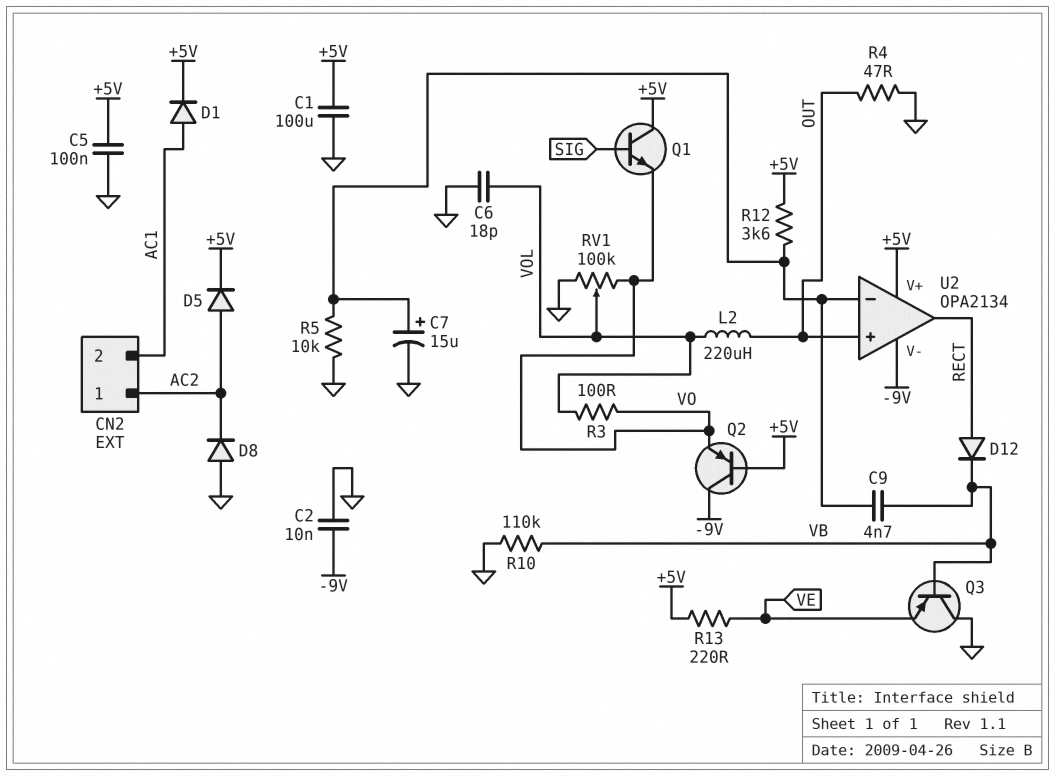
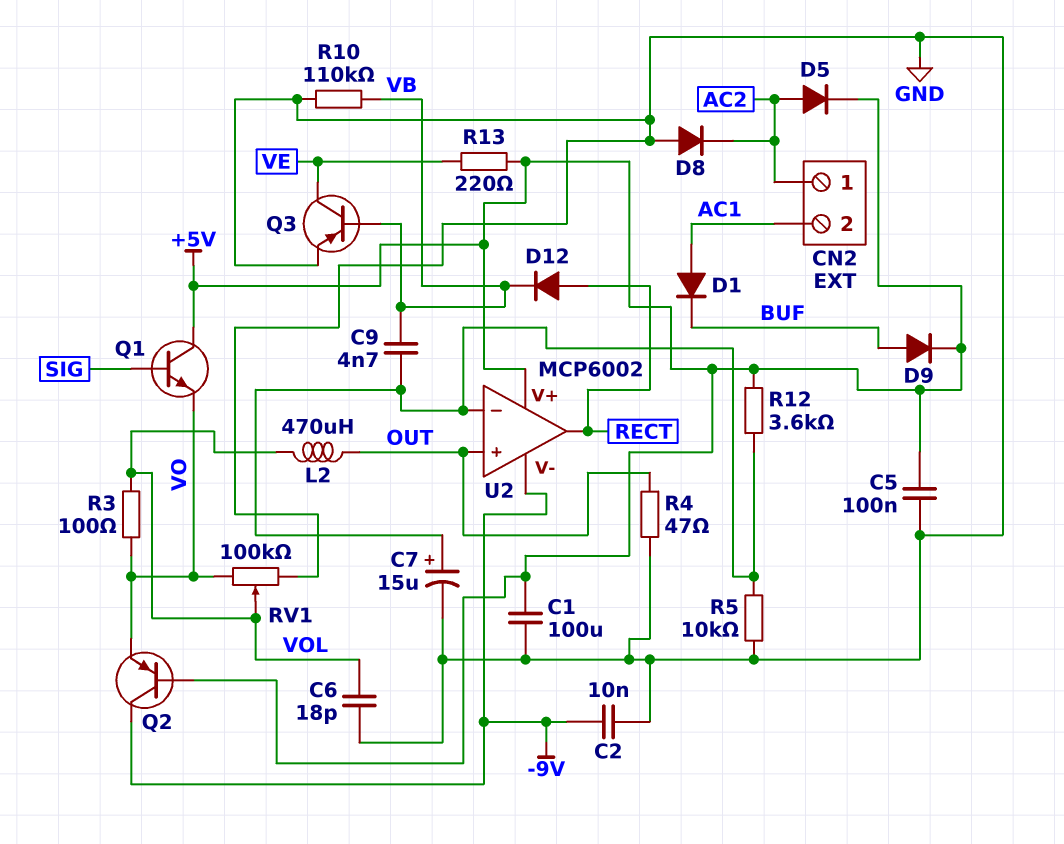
D1: diode (A AC1, K +5V) -> diode (A AC1, K BUF)
D9: none -> diode (A BUF, K +5V)
L2: 220uH (OUT, VOL) -> 470uH (OUT, VOL)
Q3: PNP (B VB, C GND, E VE) -> PNP (B VB, C VE, E GND)
U2: OPA2134 -> MCP6002

